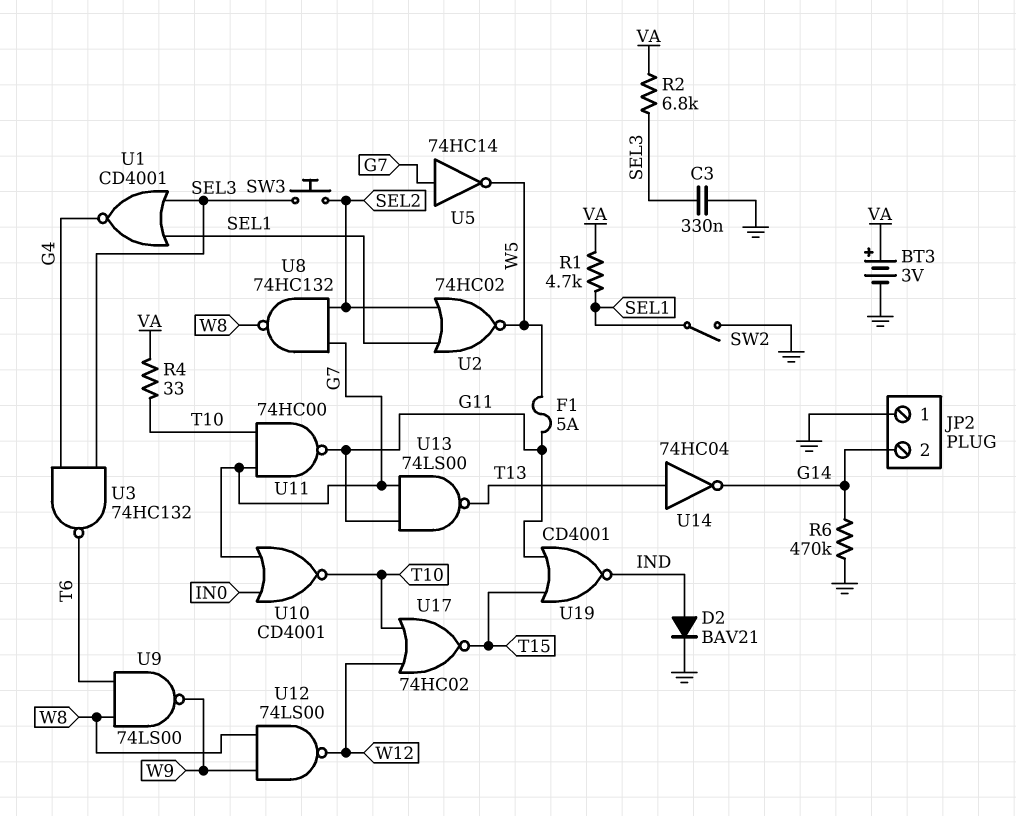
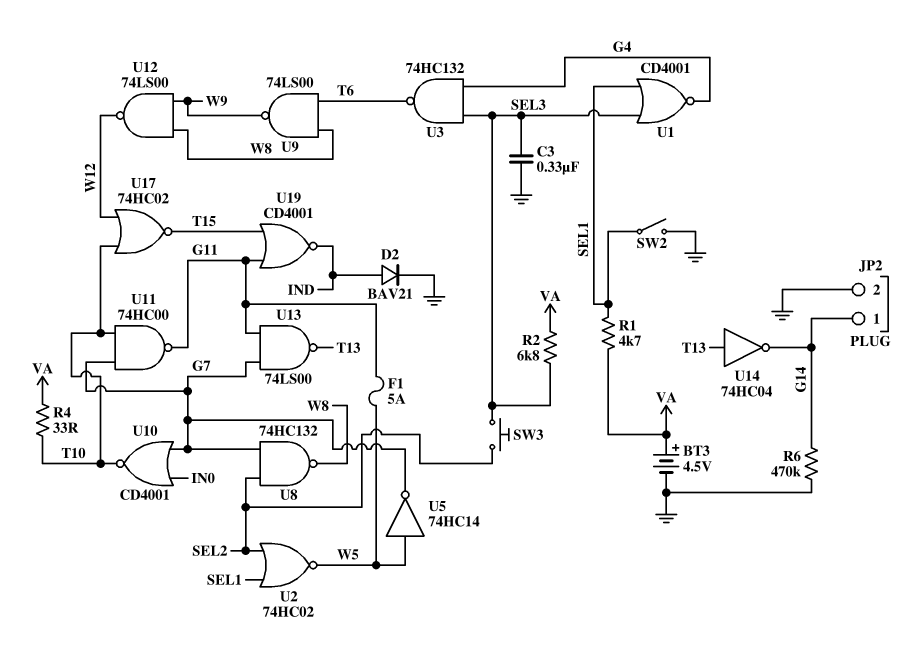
BT3: 3V (plus VA, minus GND) -> 4.5V (plus VA, minus GND)
JP2 pin 1: GND -> G14
JP2 pin 2: G14 -> GND
U5: NOT 74HC14 (in G7, out W5) -> NOT 74HC14 (in W5, out G7)

